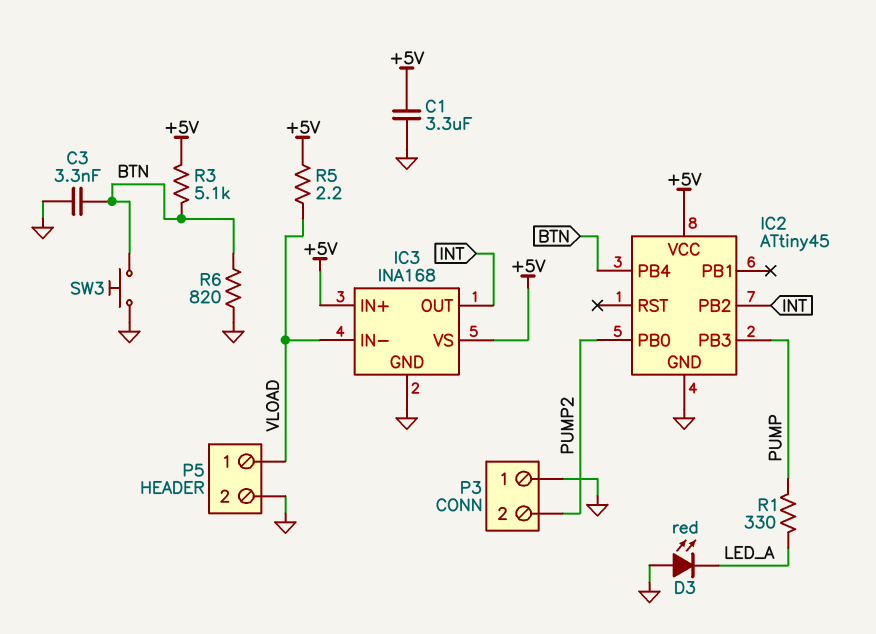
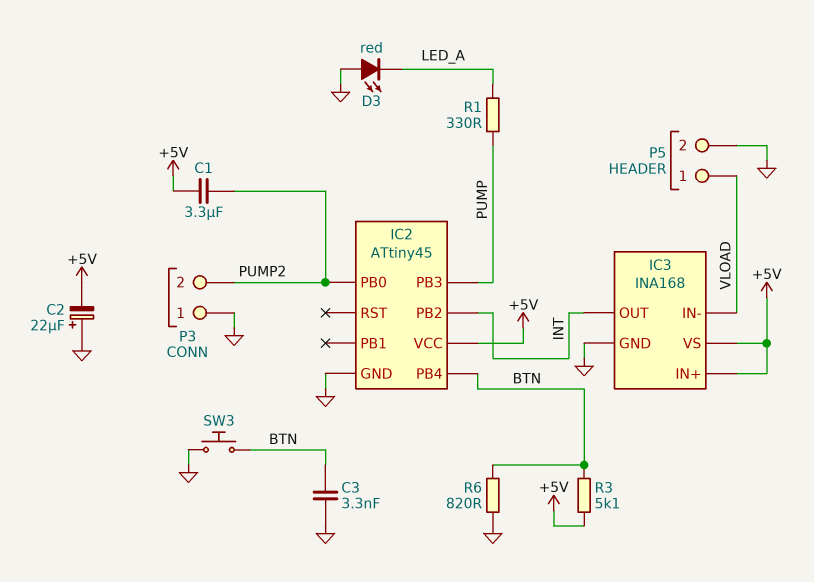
C1: 3.3uF (+5V, GND) -> 3.3uF (+5V, PUMP2)
C2: none -> 22uF (plus GND, minus +5V)
R5: 2.2 (+5V, VLOAD) -> none

